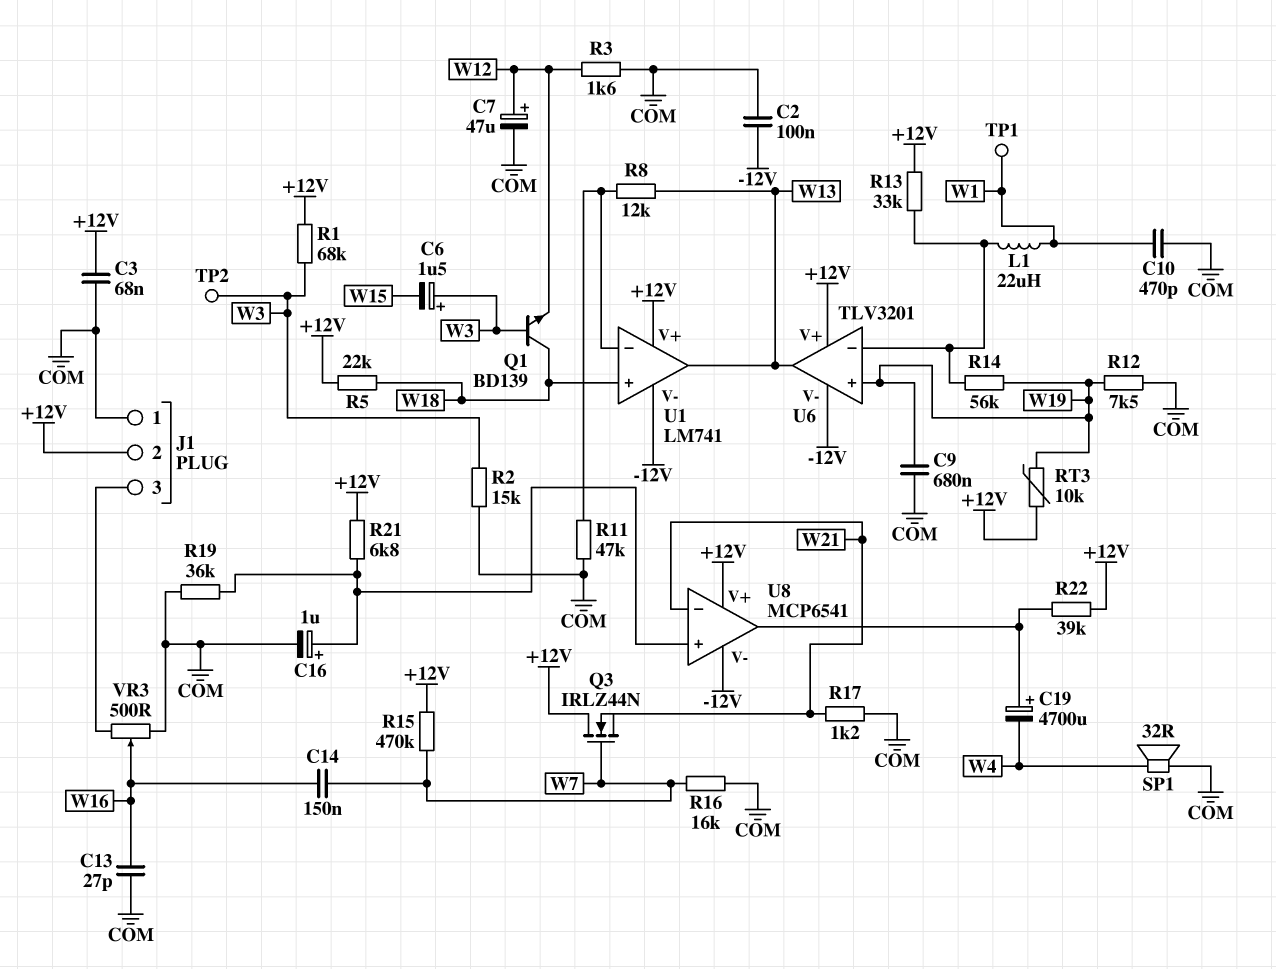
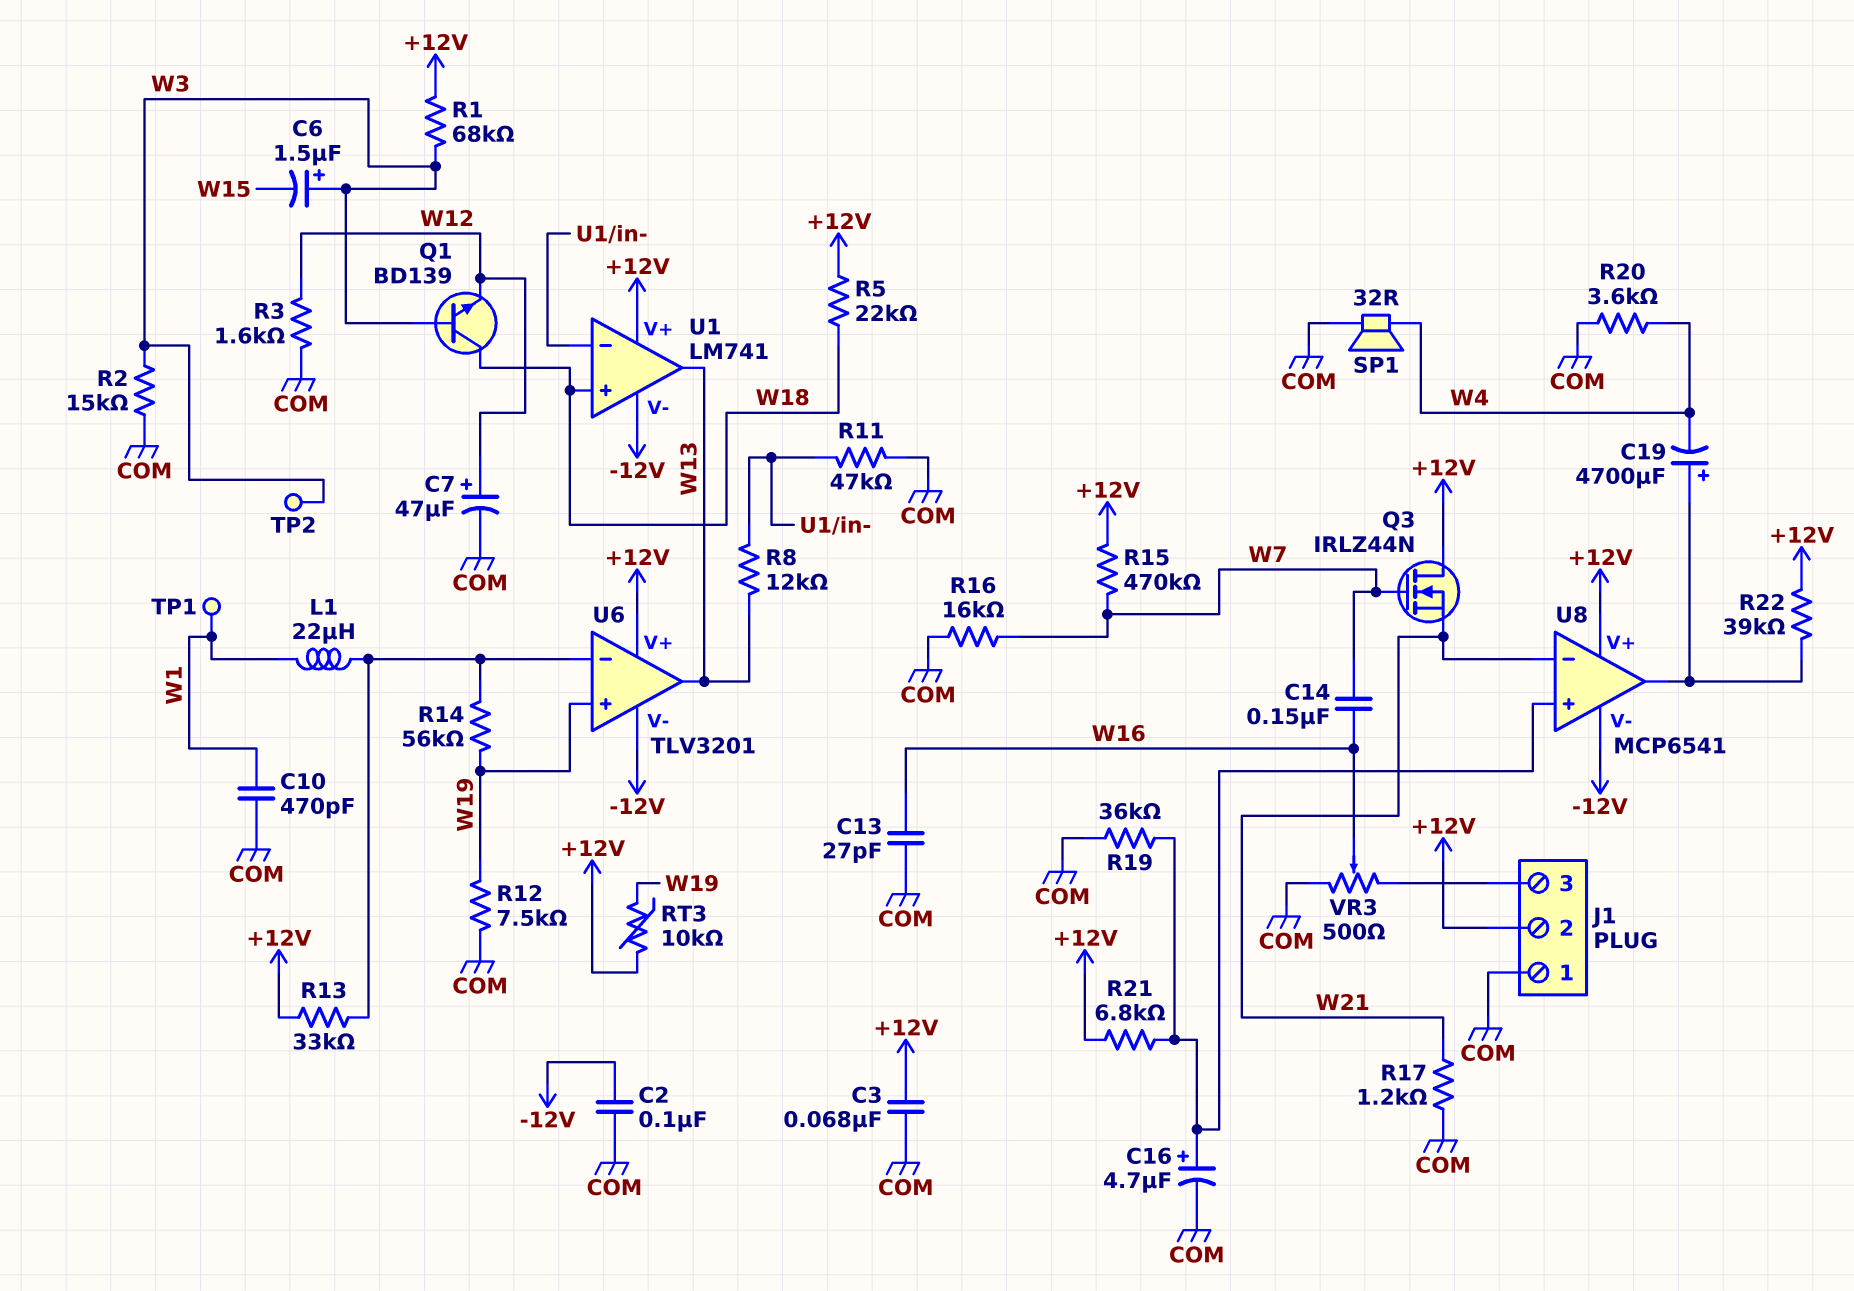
C9: 680nF (COM, W19) -> none
C16: 1uF (plus U8/in+, minus COM) -> 4.7uF (plus U8/in+, minus COM)
R20: none -> 3.6k (COM, W4)

